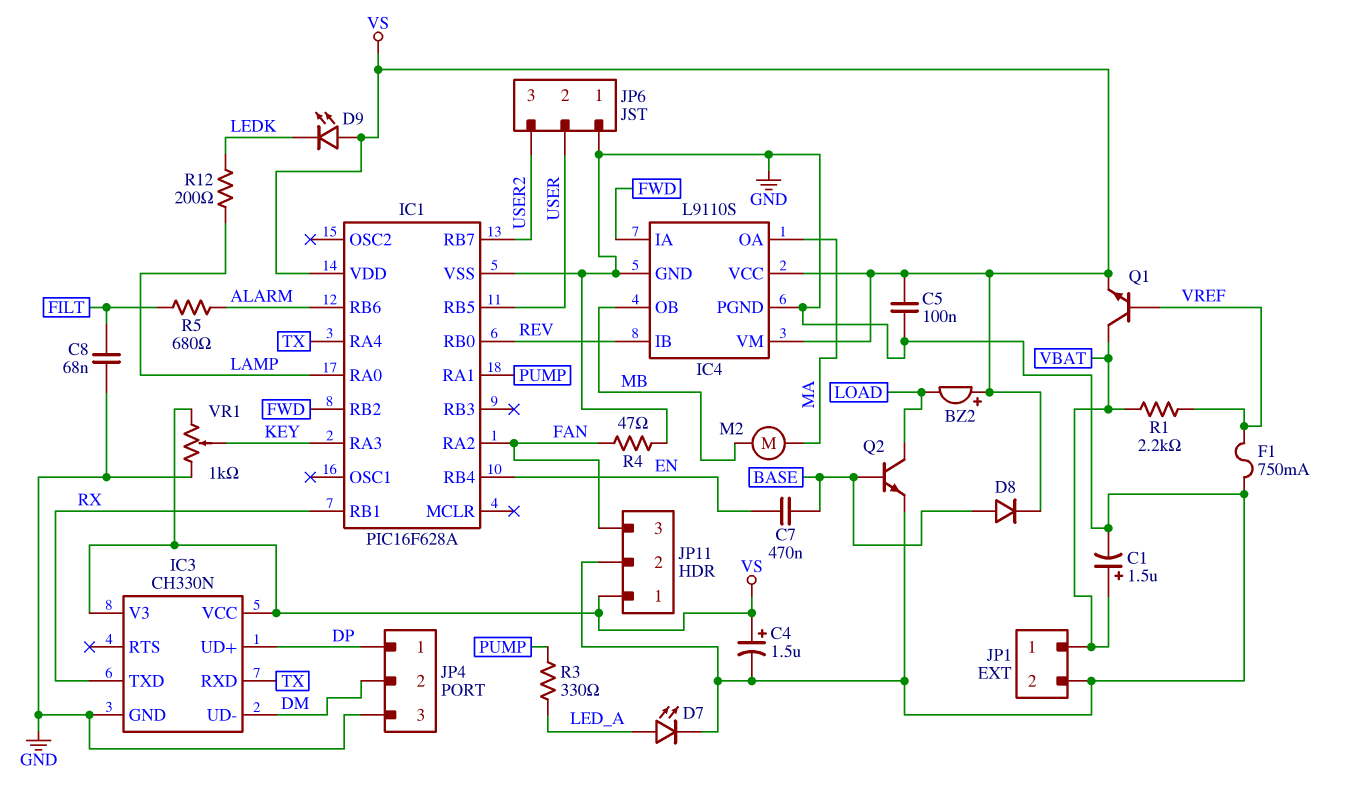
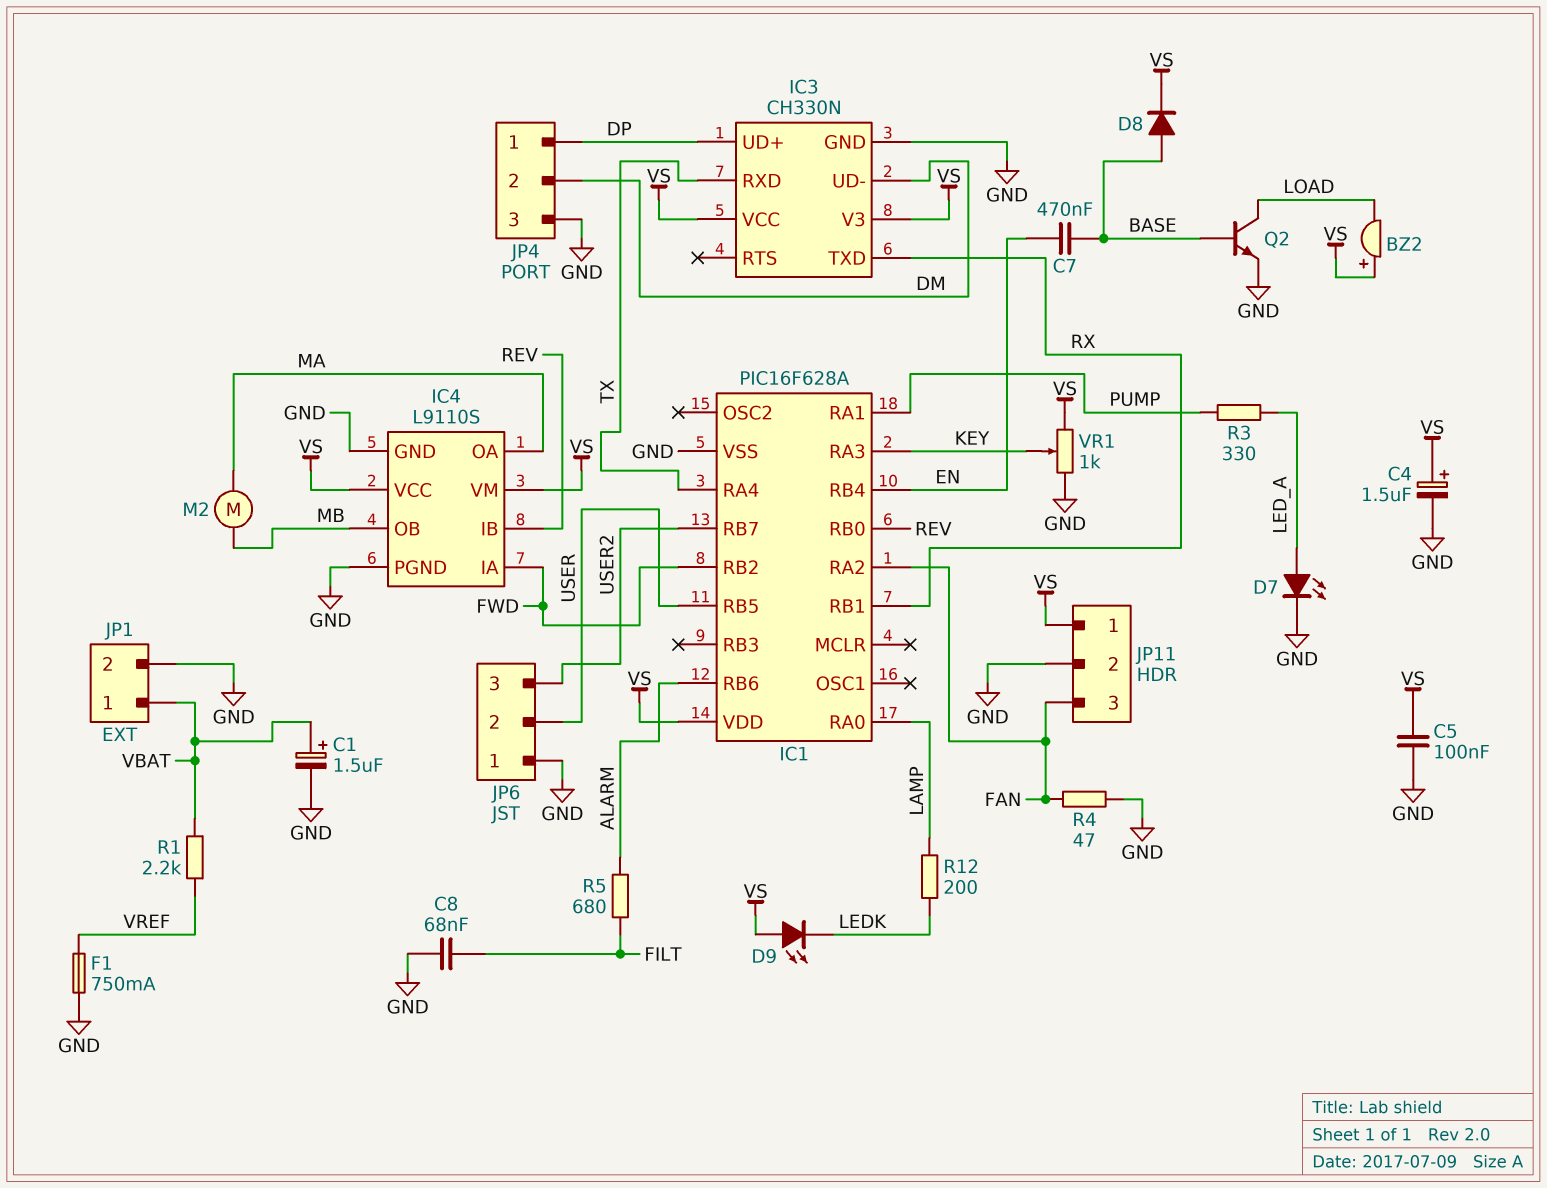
Q1: NPN (B VREF, C VBAT, E VS) -> none

